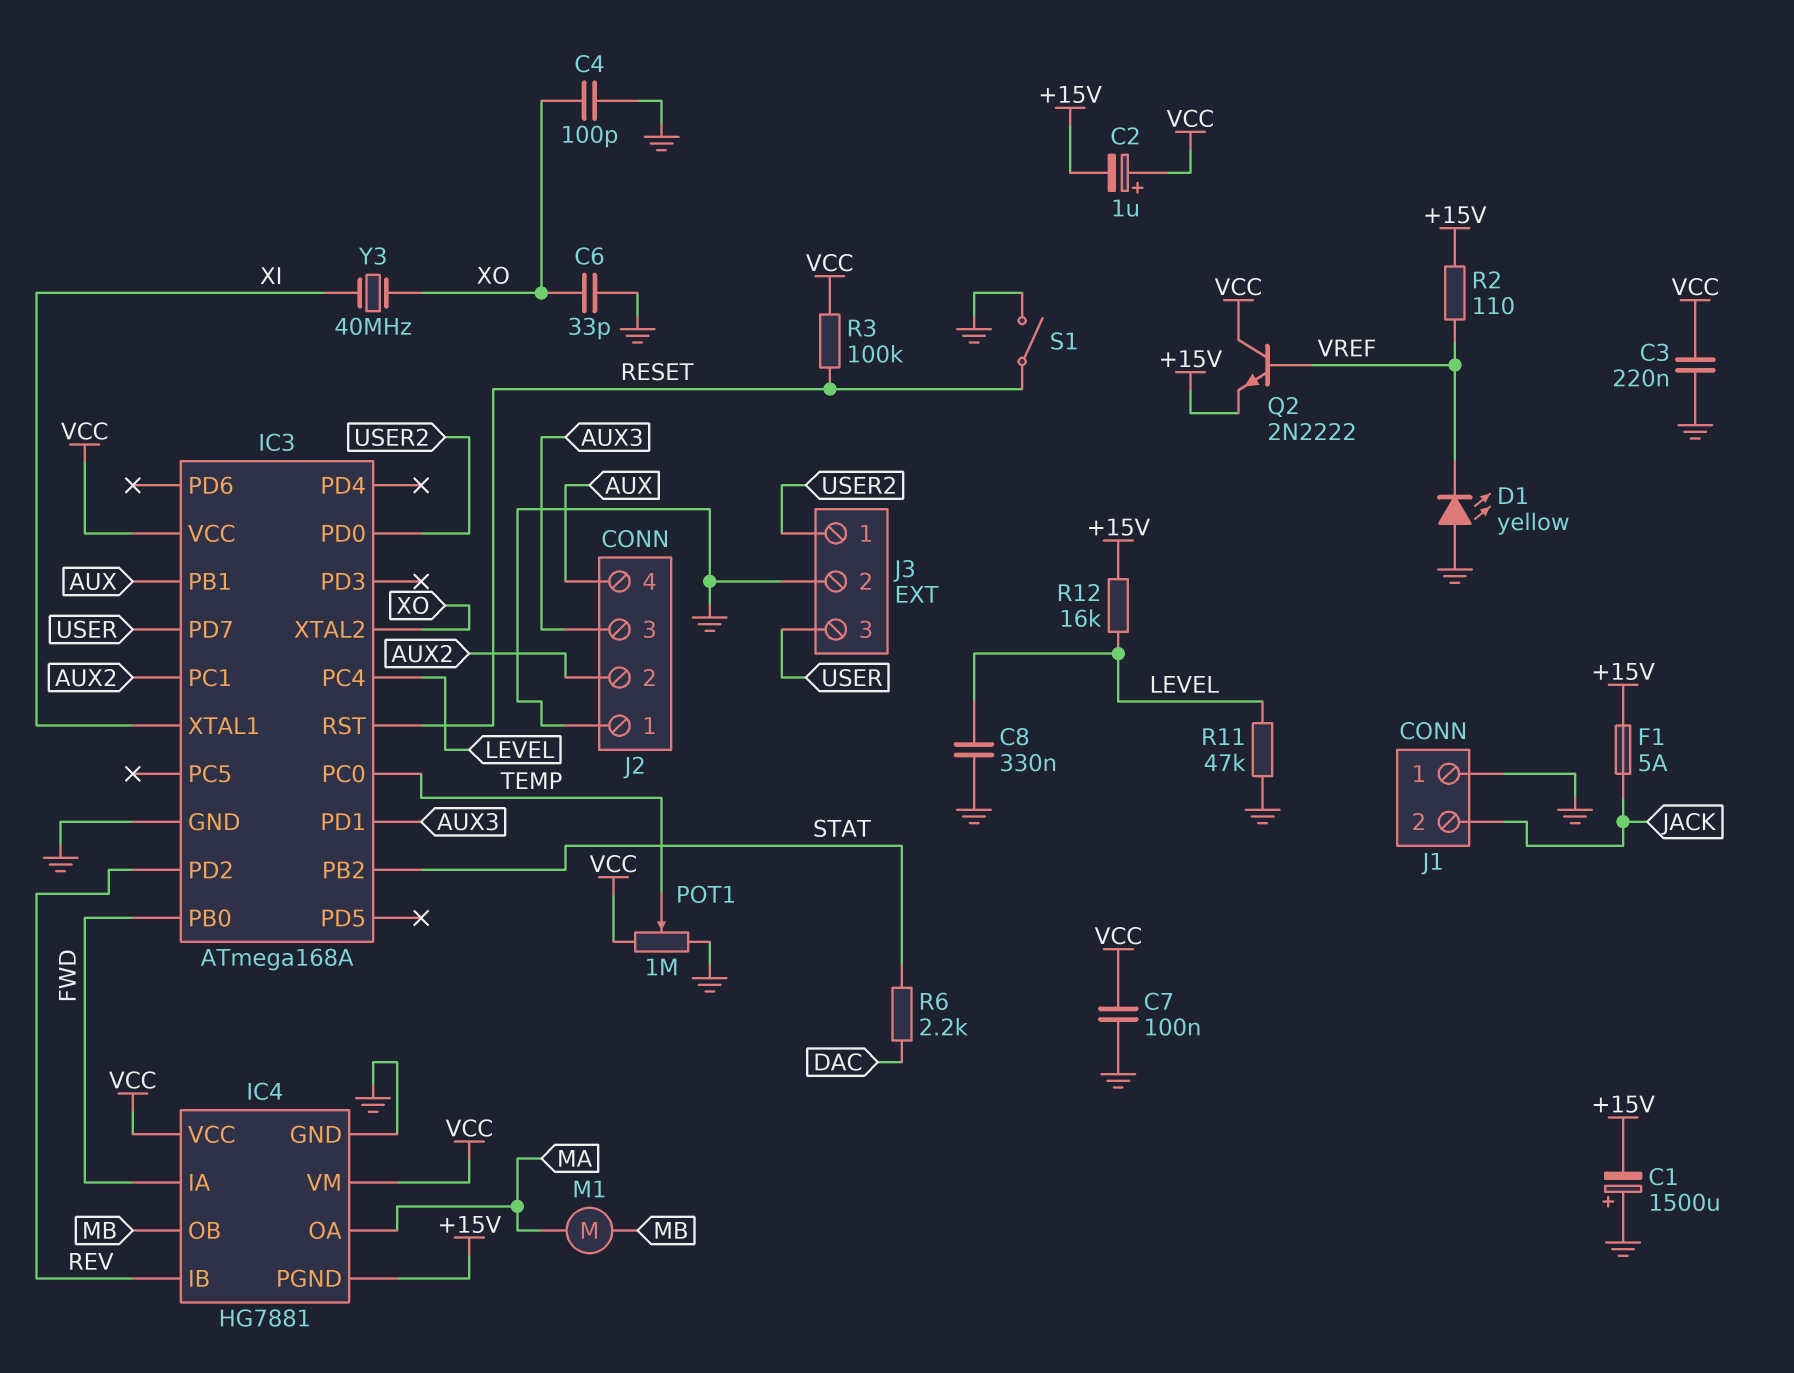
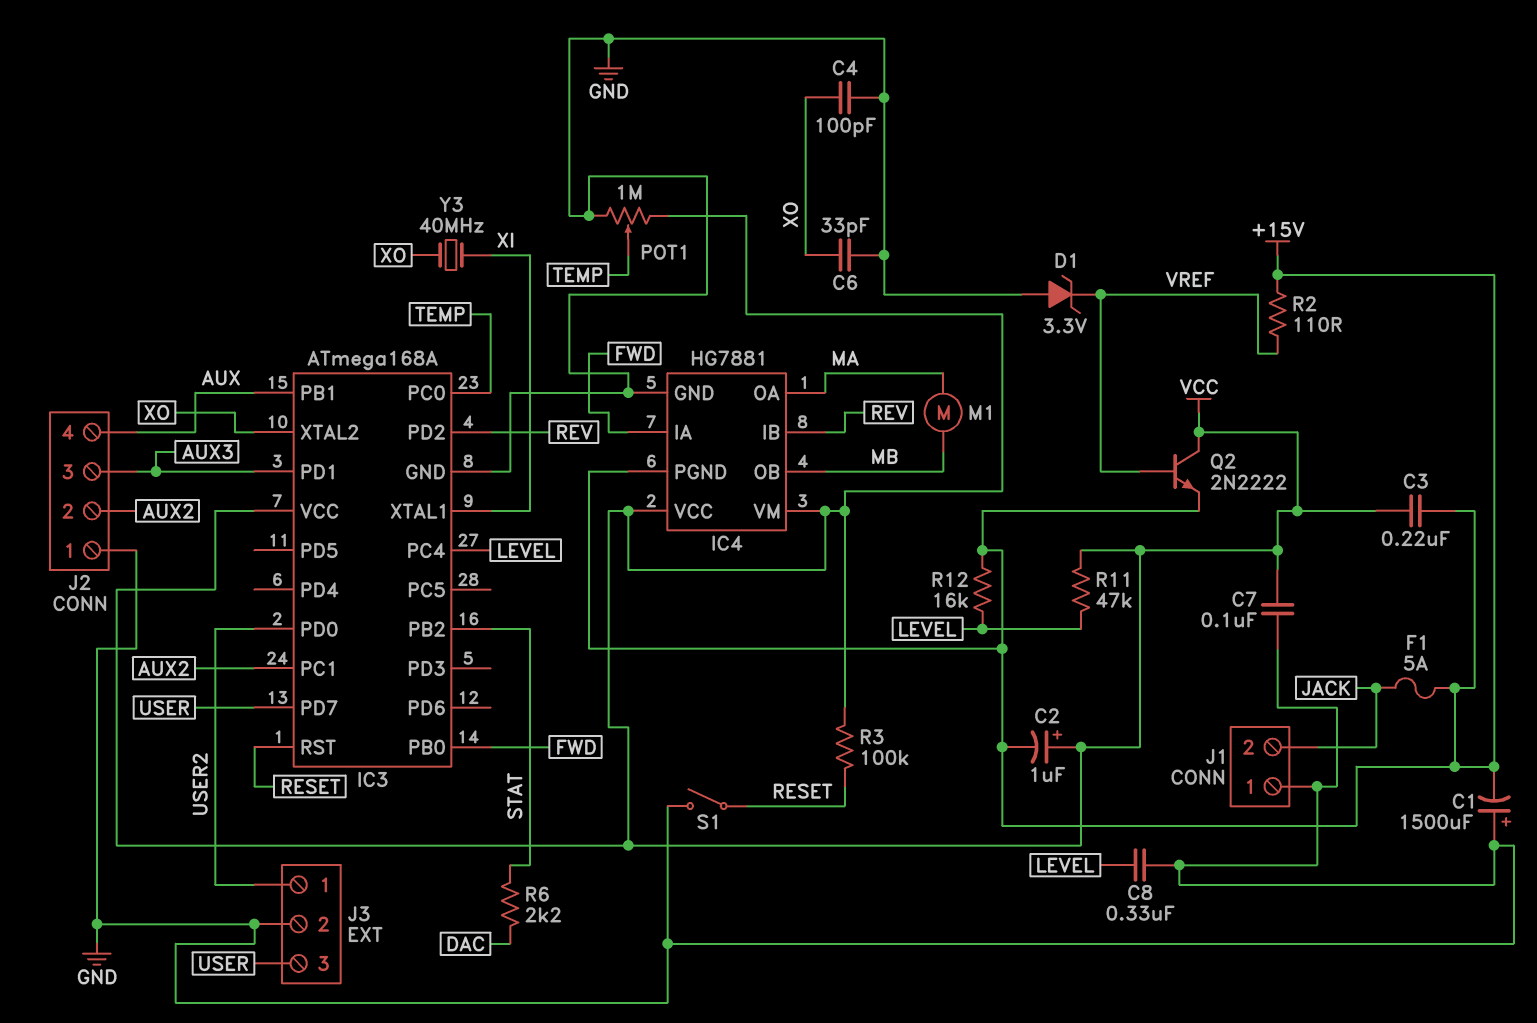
C3: 220nF (GND, VCC) -> 220nF (+15V, VCC)
D1: LED yellow (A GND, K VREF) -> zener 3.3V (A GND, K VREF)
R11: 47k (GND, LEVEL) -> 47k (LEVEL, VCC)

